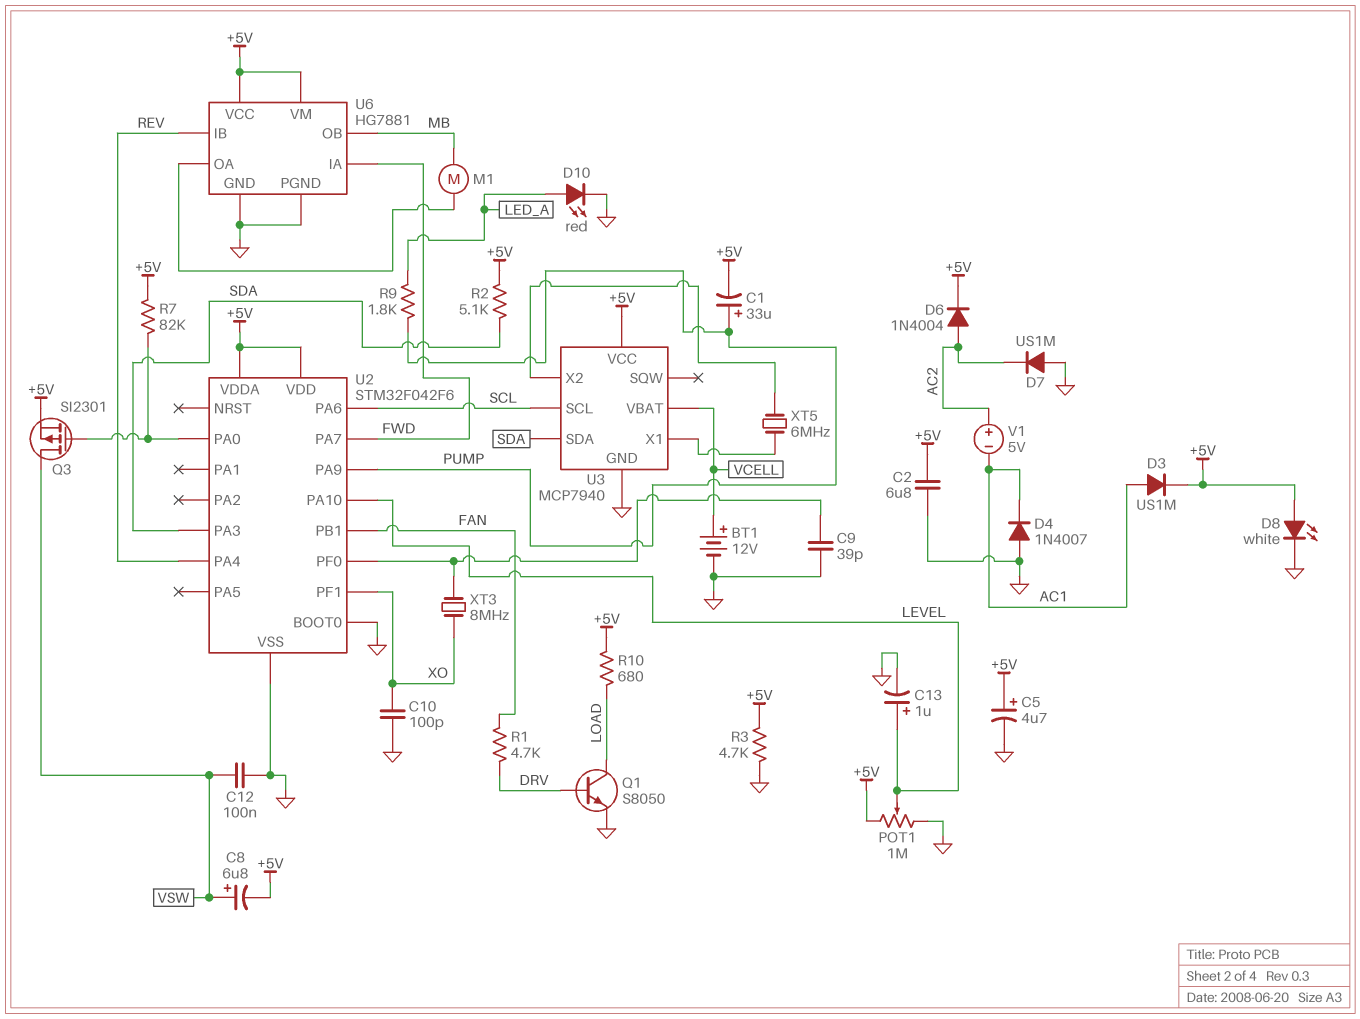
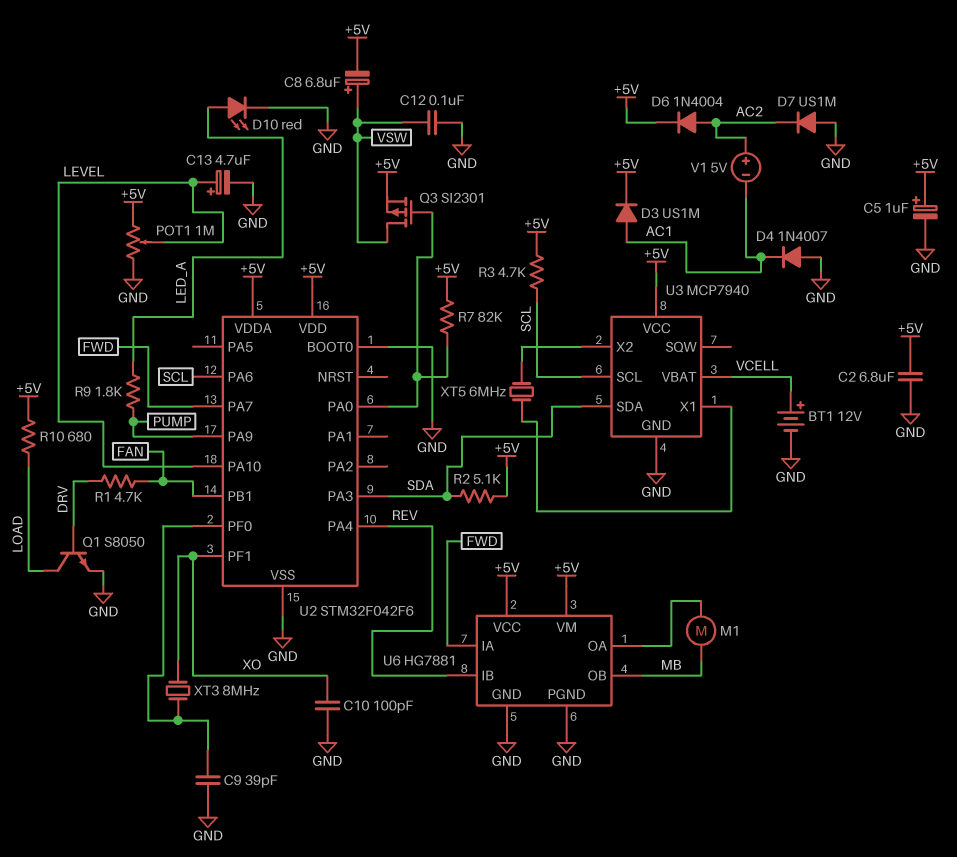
C1: 33uF (plus PUMP, minus +5V) -> none
C5: 4.7uF (plus +5V, minus GND) -> 1uF (plus +5V, minus GND)
C13: 1uF (plus LEVEL, minus GND) -> 4.7uF (plus LEVEL, minus GND)
D8: LED white (A +5V, K GND) -> none
R3: 4.7k (+5V, GND) -> 4.7k (+5V, SCL)

